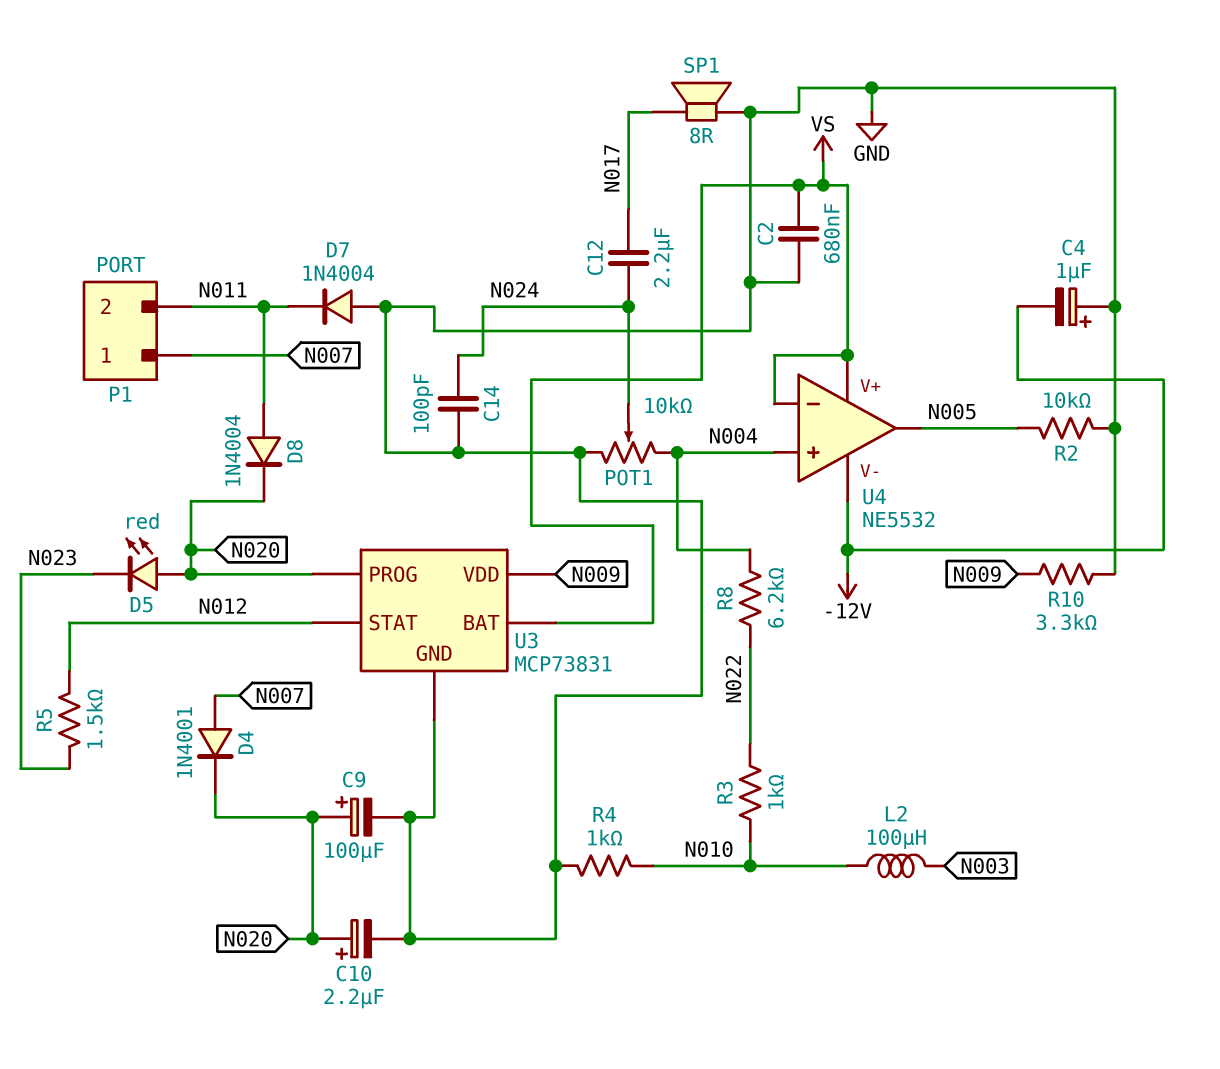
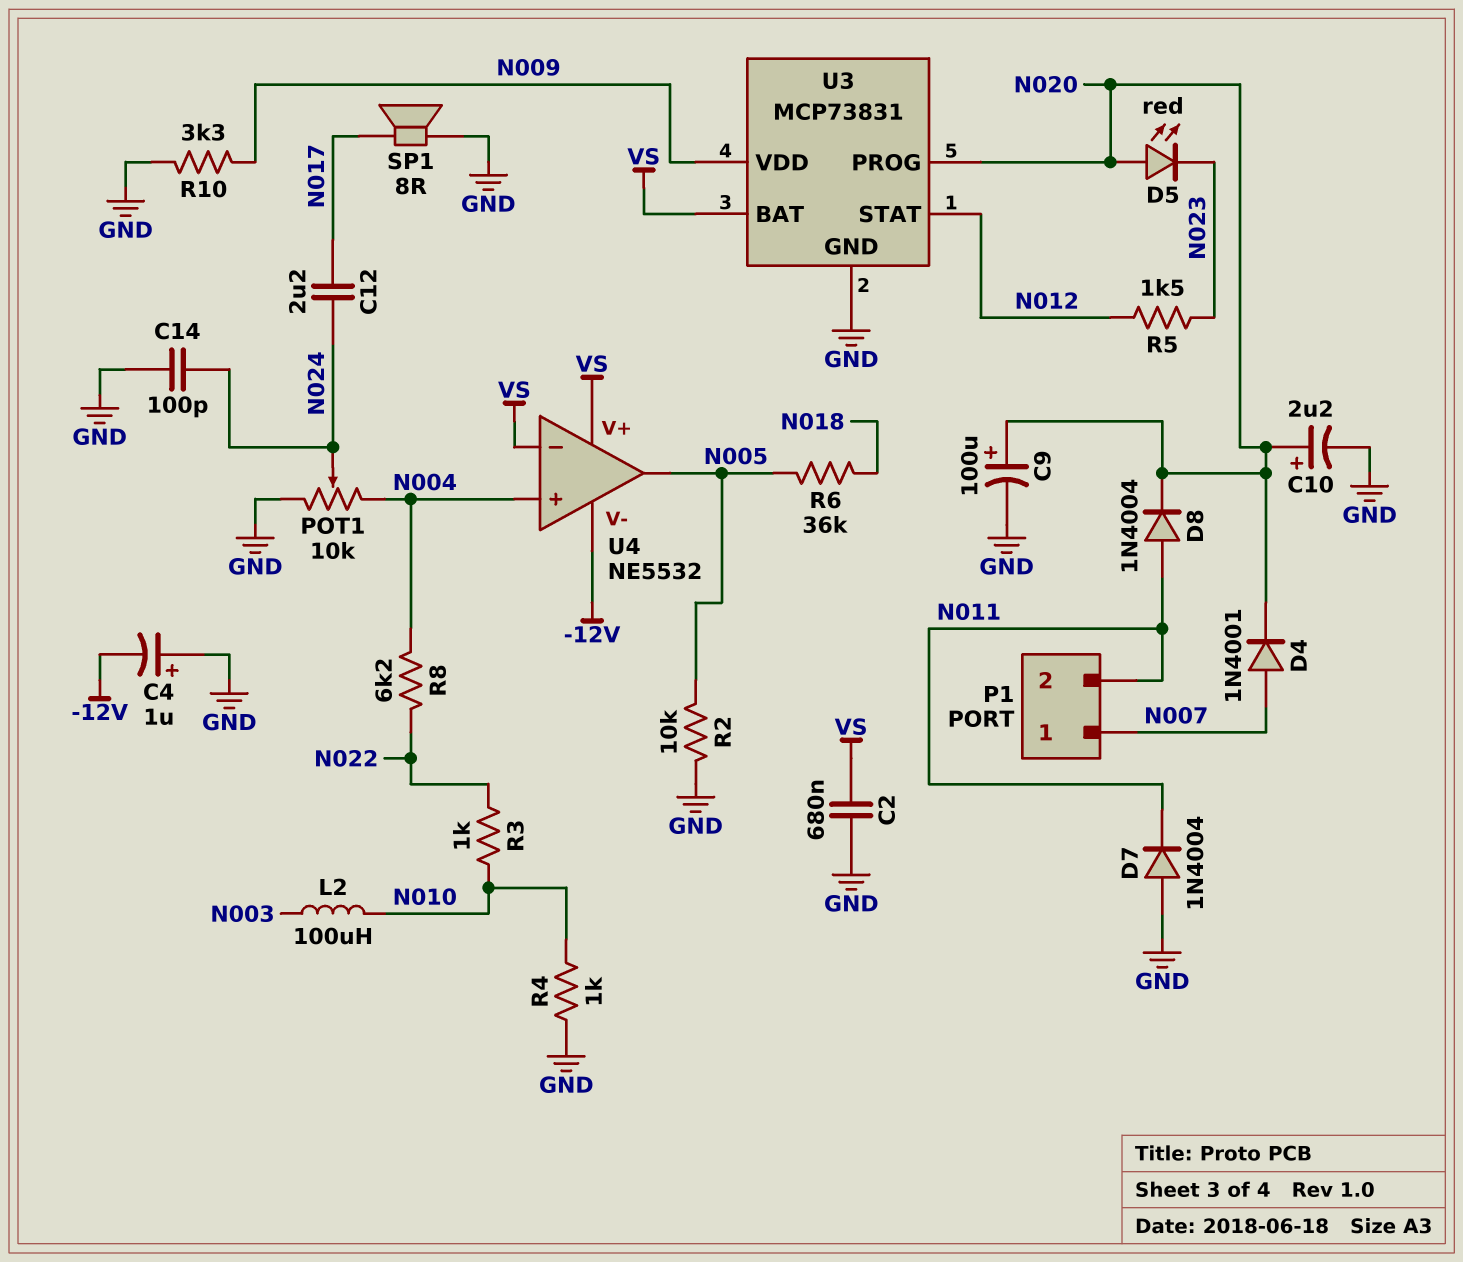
R6: none -> 36k (N005, N018)

